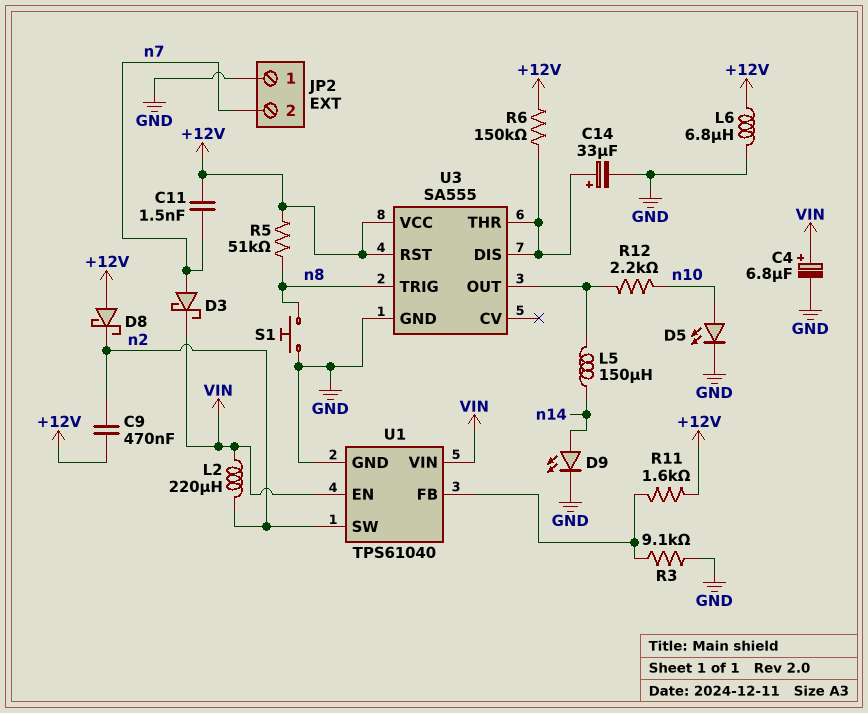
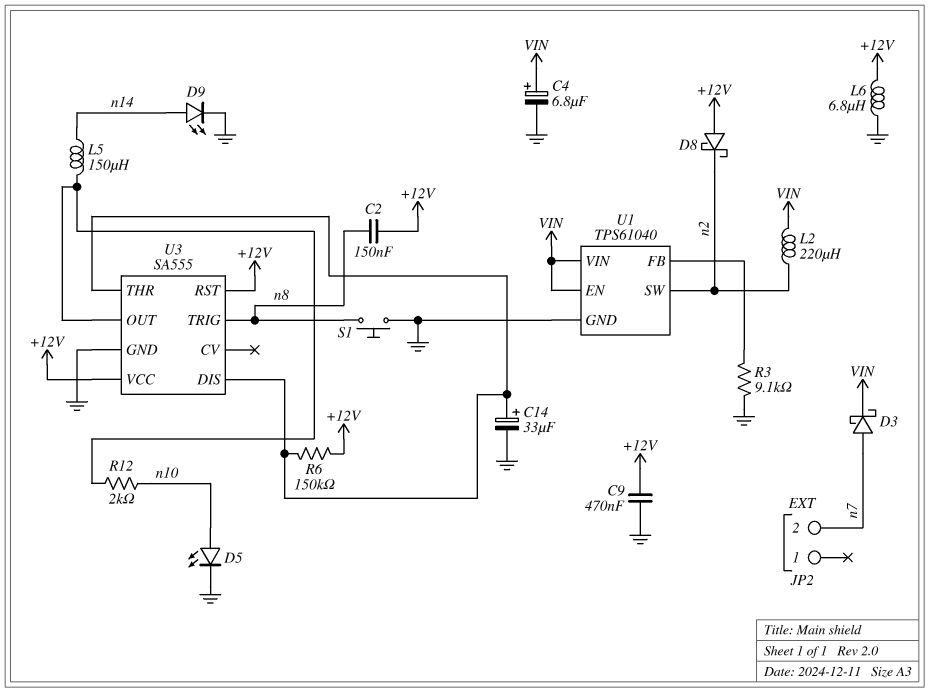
C2: none -> 150nF (+12V, n8)
C9: 470nF (+12V, n2) -> 470nF (+12V, GND)
C11: 1.5nF (+12V, n7) -> none
JP2 pin 1: GND -> none
R5: 51k (+12V, n8) -> none
R11: 1.6k (+12V, U1/FB) -> none
R12: 2.2k (U3/OUT, n10) -> 2k (U3/OUT, n10)

